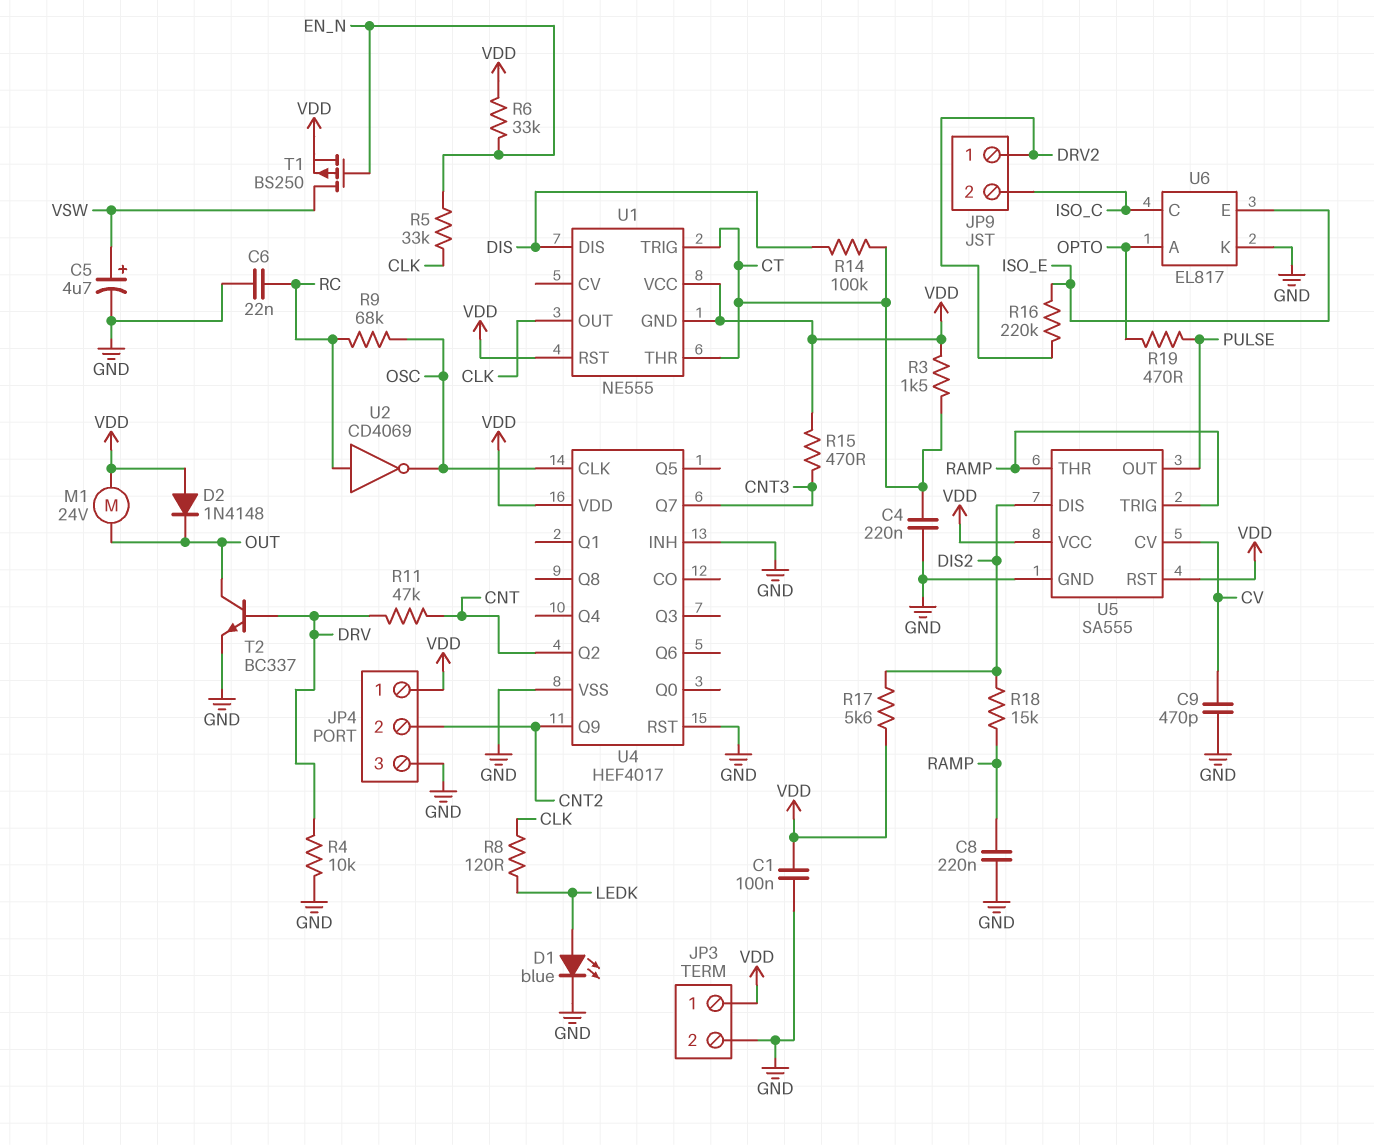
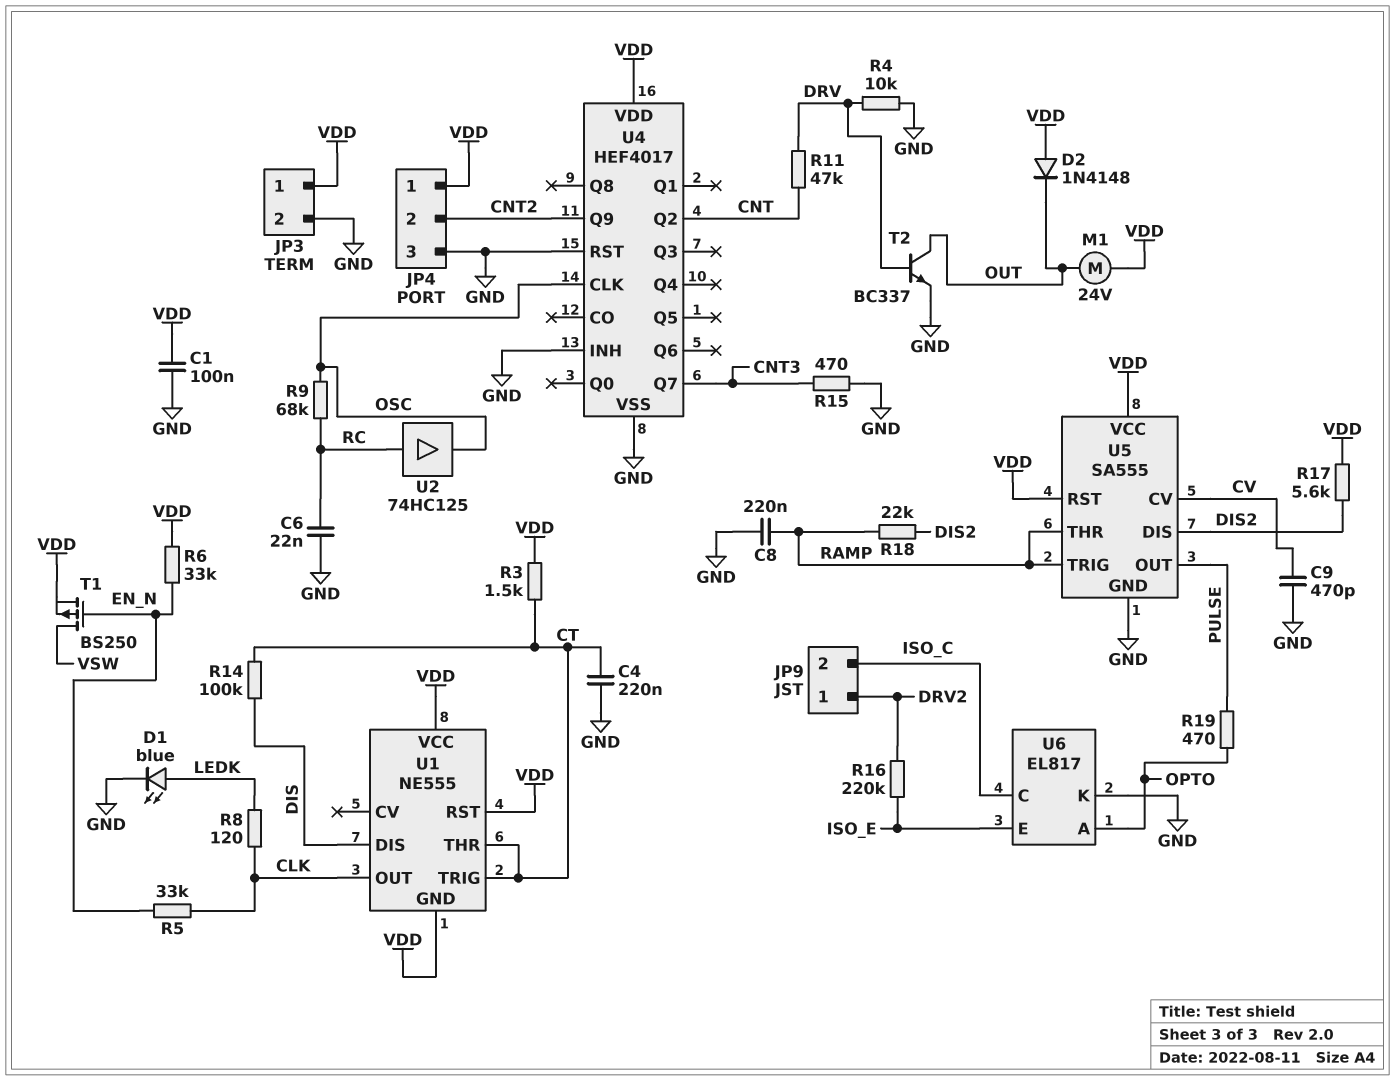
C5: 4.7uF (plus VSW, minus GND) -> none
R15: 470 (CNT3, VDD) -> 470 (CNT3, GND)
R18: 15k (DIS2, RAMP) -> 22k (DIS2, RAMP)
U2: NOT CD4069 (in RC, out OSC) -> buffer 74HC125 (in RC, out OSC)

